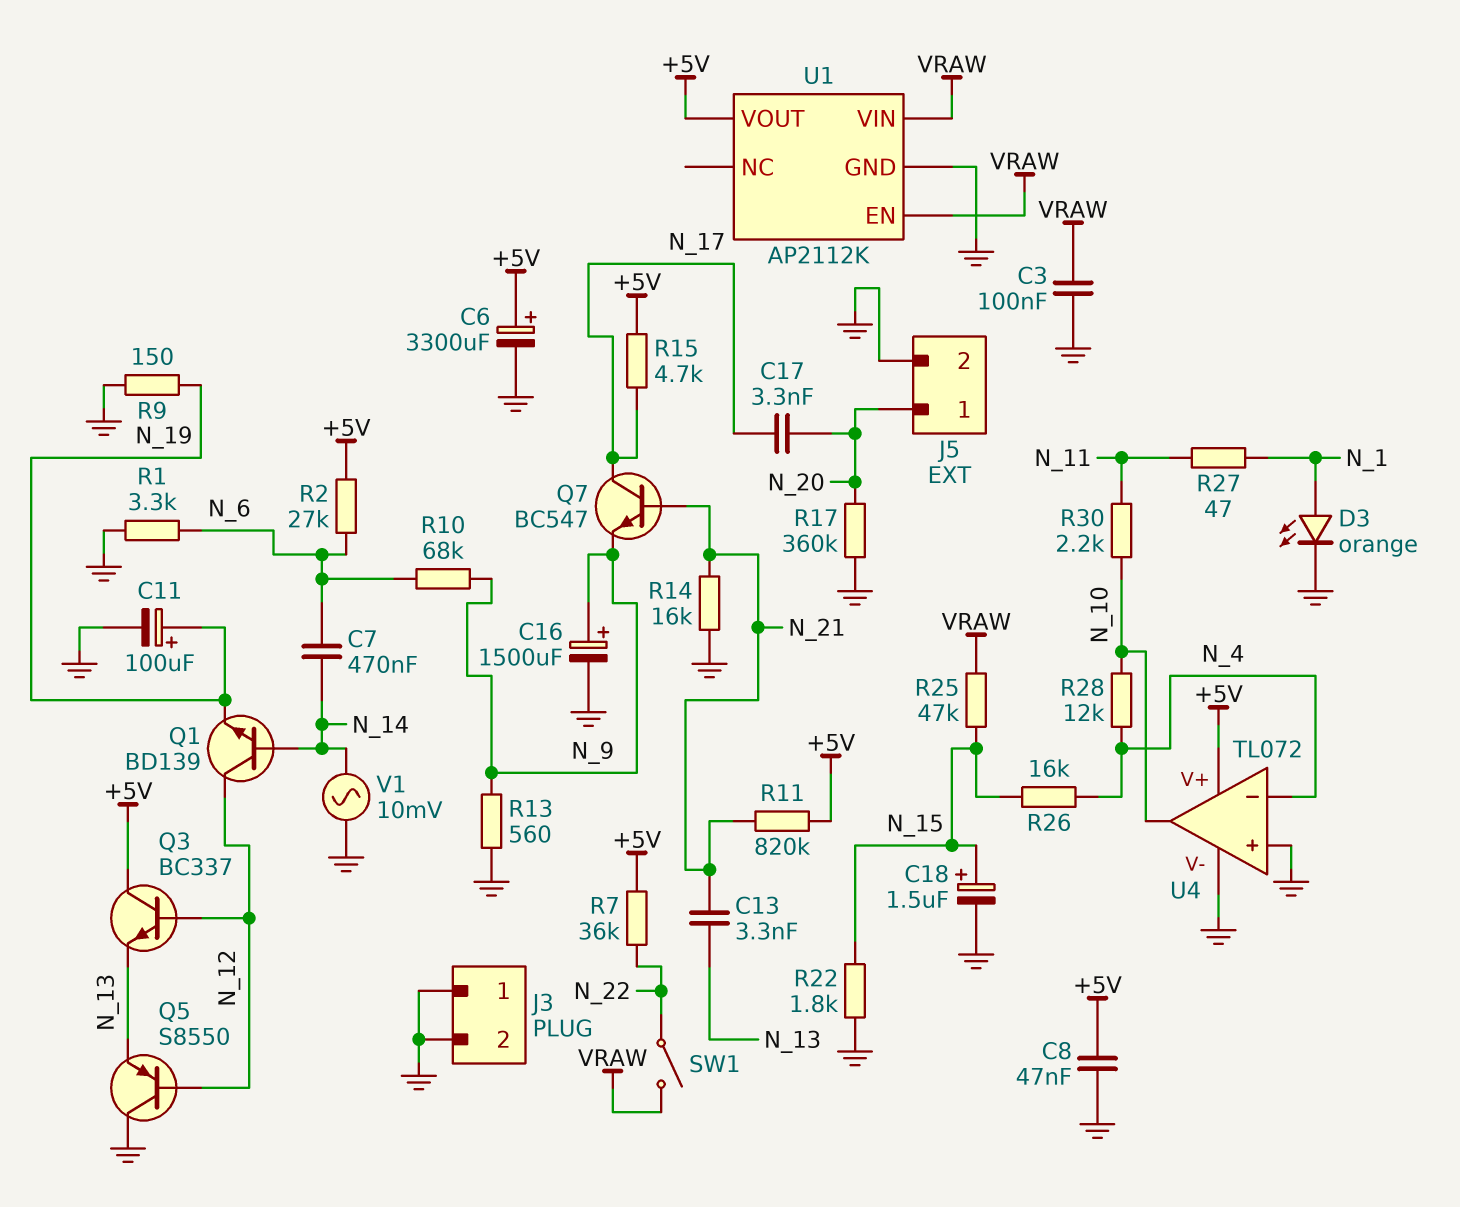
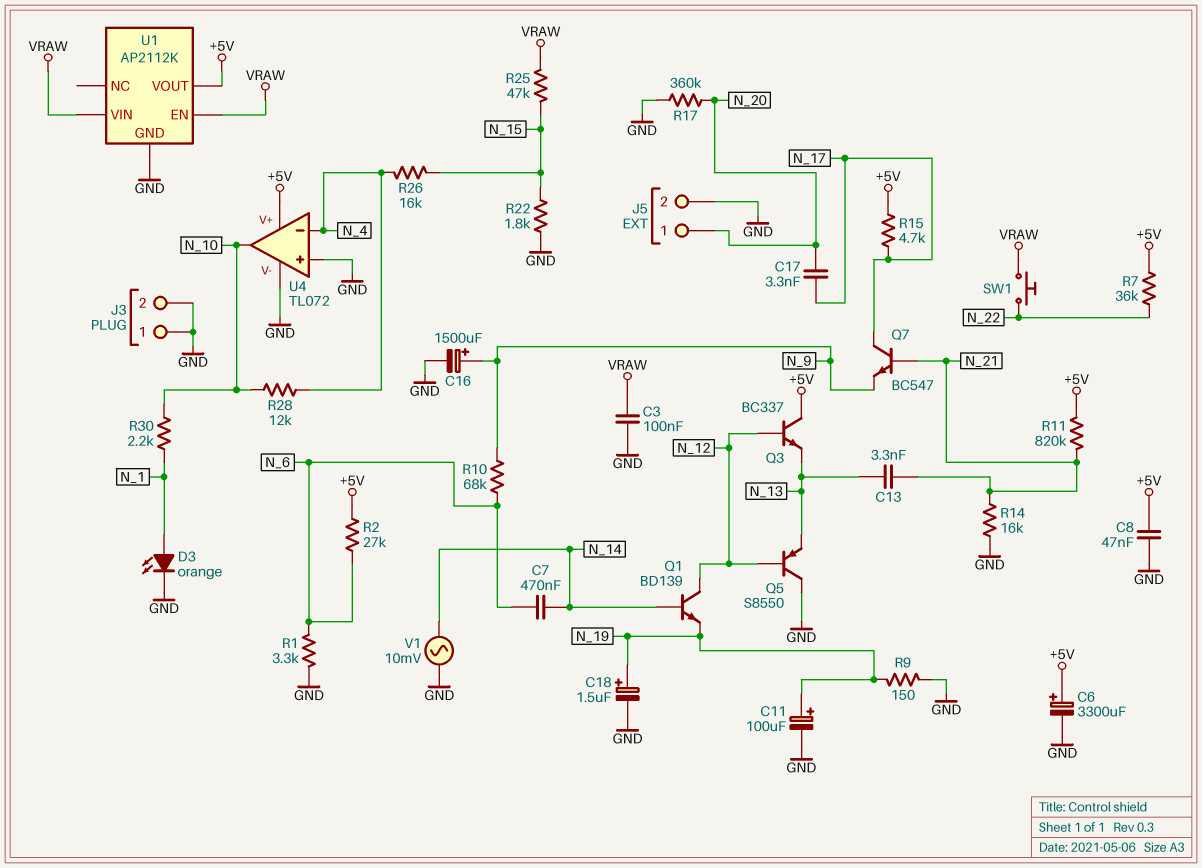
C18: 1.5uF (plus N_15, minus GND) -> 1.5uF (plus N_19, minus GND)
R13: 560 (GND, N_9) -> none
R27: 47 (N_1, N_11) -> none
R30: 2.2k (N_10, N_11) -> 2.2k (N_1, N_10)
SW1: switch (N_22, VRAW) -> button (N_22, VRAW)

